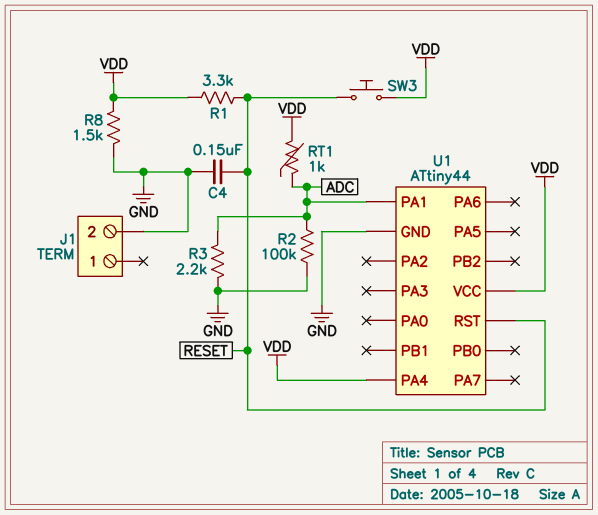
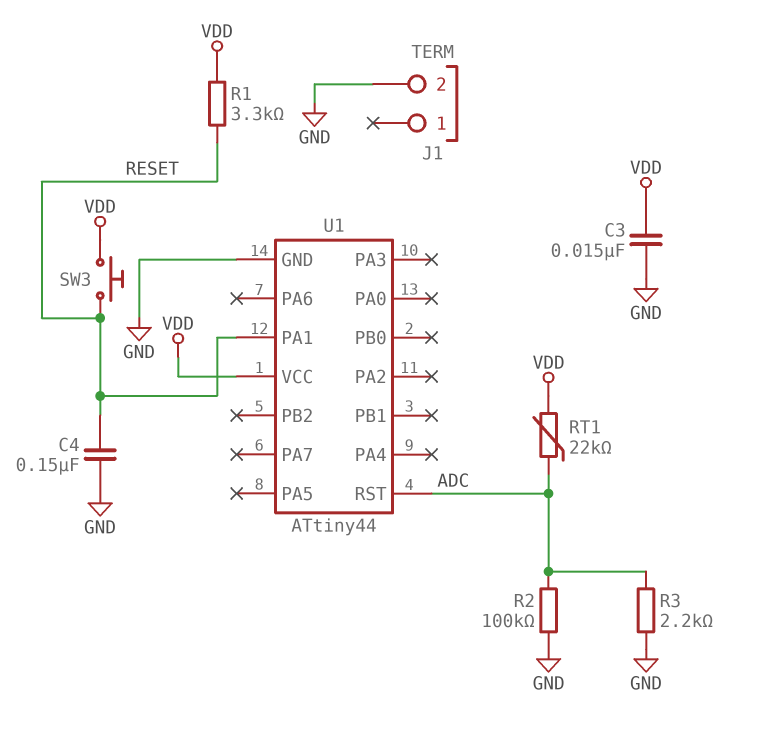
C3: none -> 15nF (GND, VDD)
R8: 1.5k (GND, VDD) -> none
RT1: 1k (ADC, VDD) -> 22k (ADC, VDD)
U1 pin PA1: ADC -> RESET
U1 pin PA4: VDD -> none
U1 pin RST: RESET -> ADC

